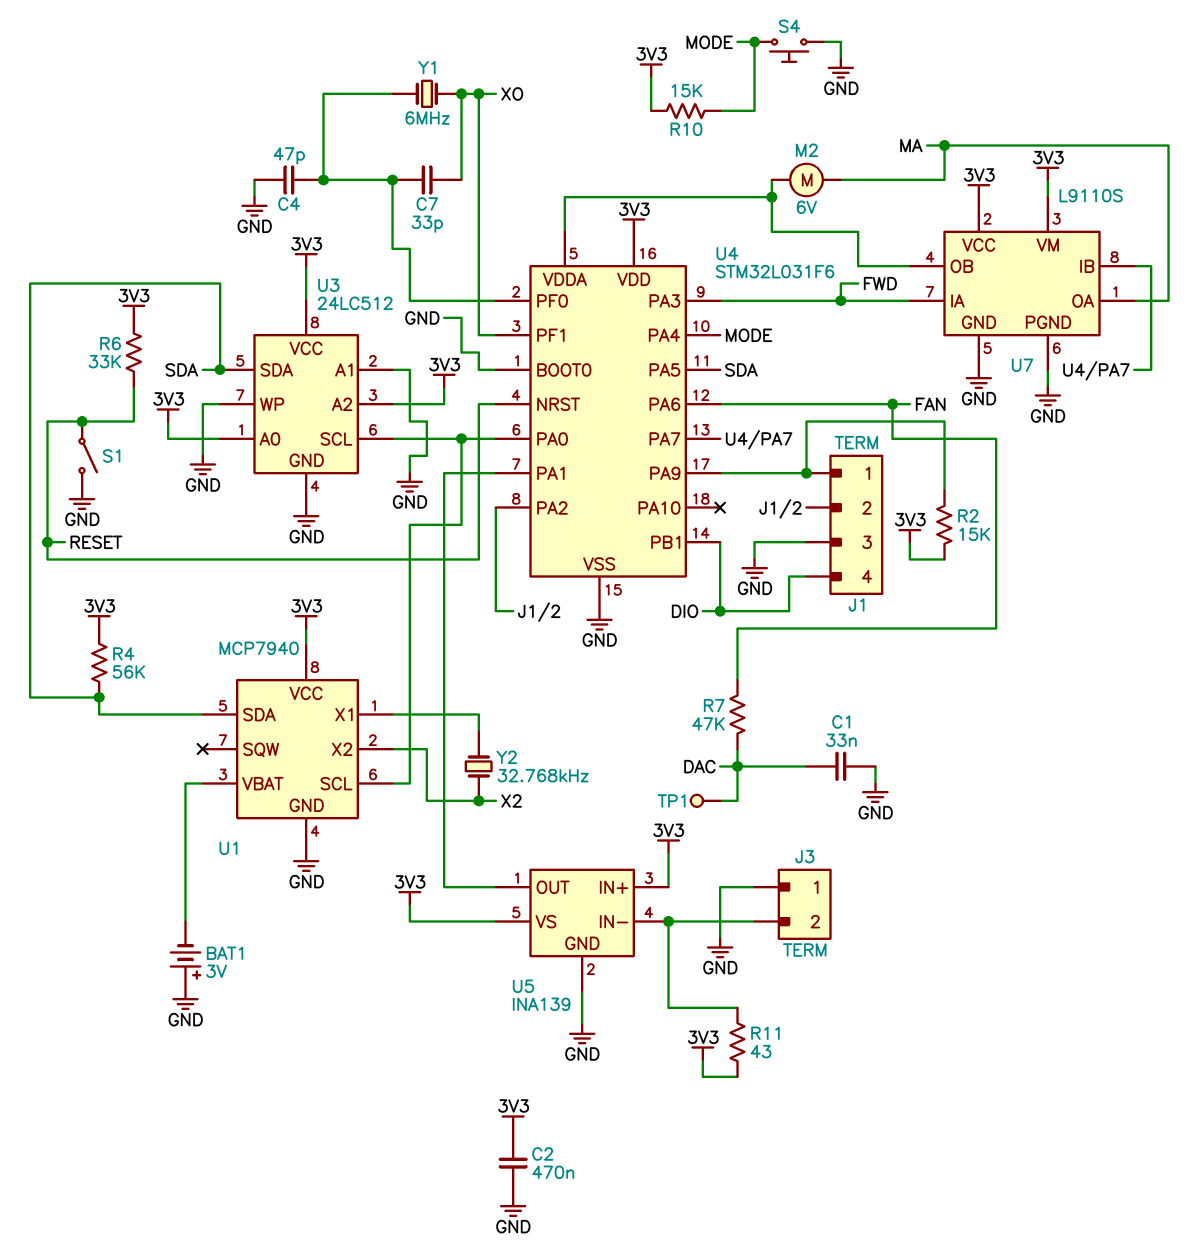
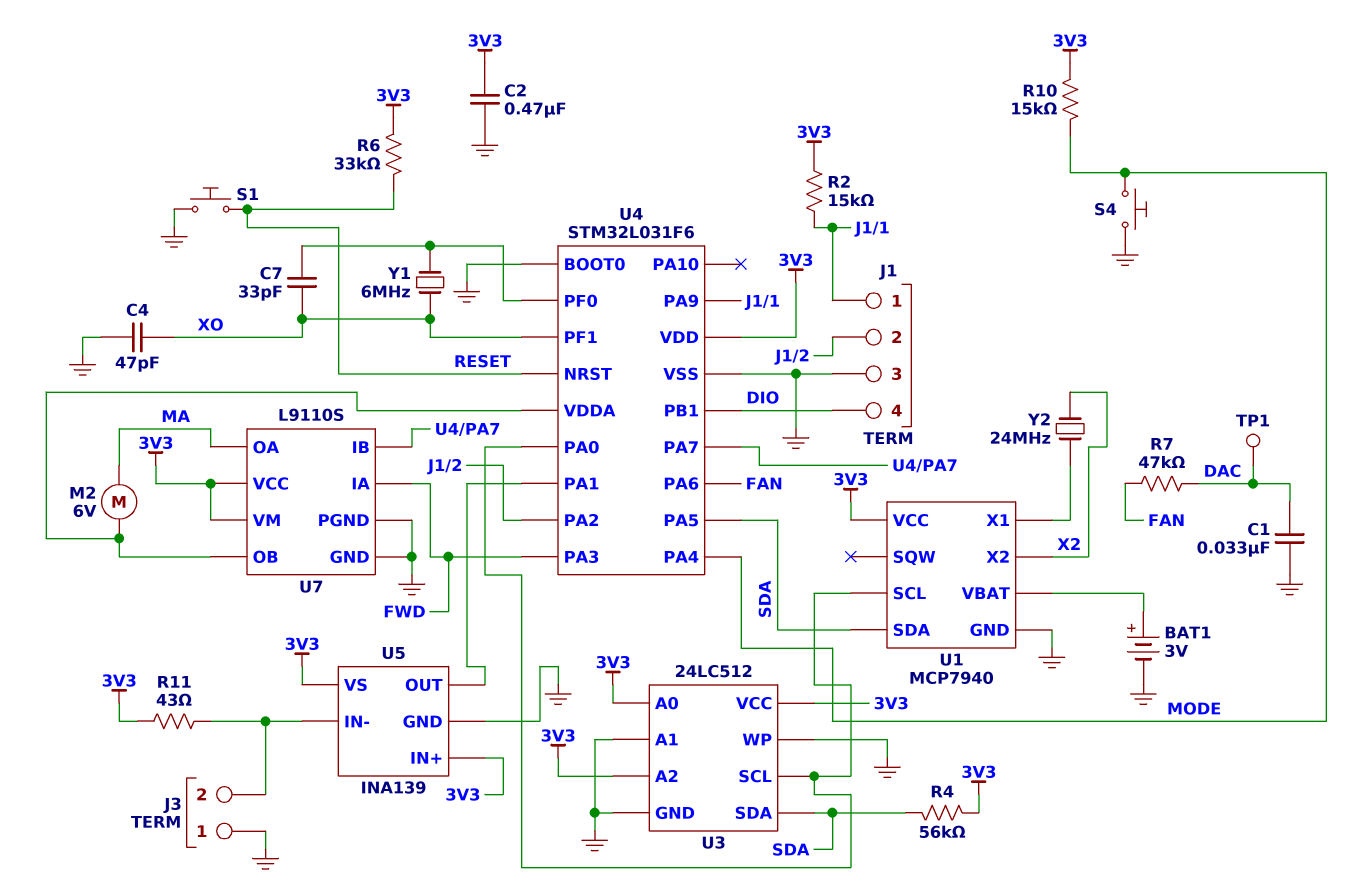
BAT1: 3V (plus GND, minus U1/VBAT) -> 3V (plus U1/VBAT, minus GND)
C4: 47pF (GND, U4/PF0) -> 47pF (GND, XO)
S1: switch (GND, RESET) -> button (GND, RESET)
Y2: 32.768kHz (U1/X1, X2) -> 24MHz (U1/X1, X2)

